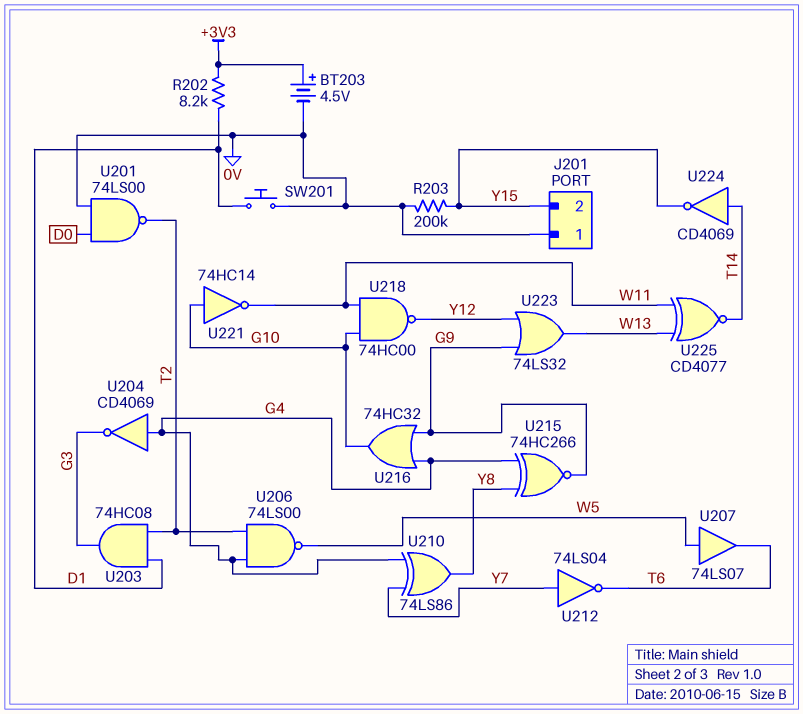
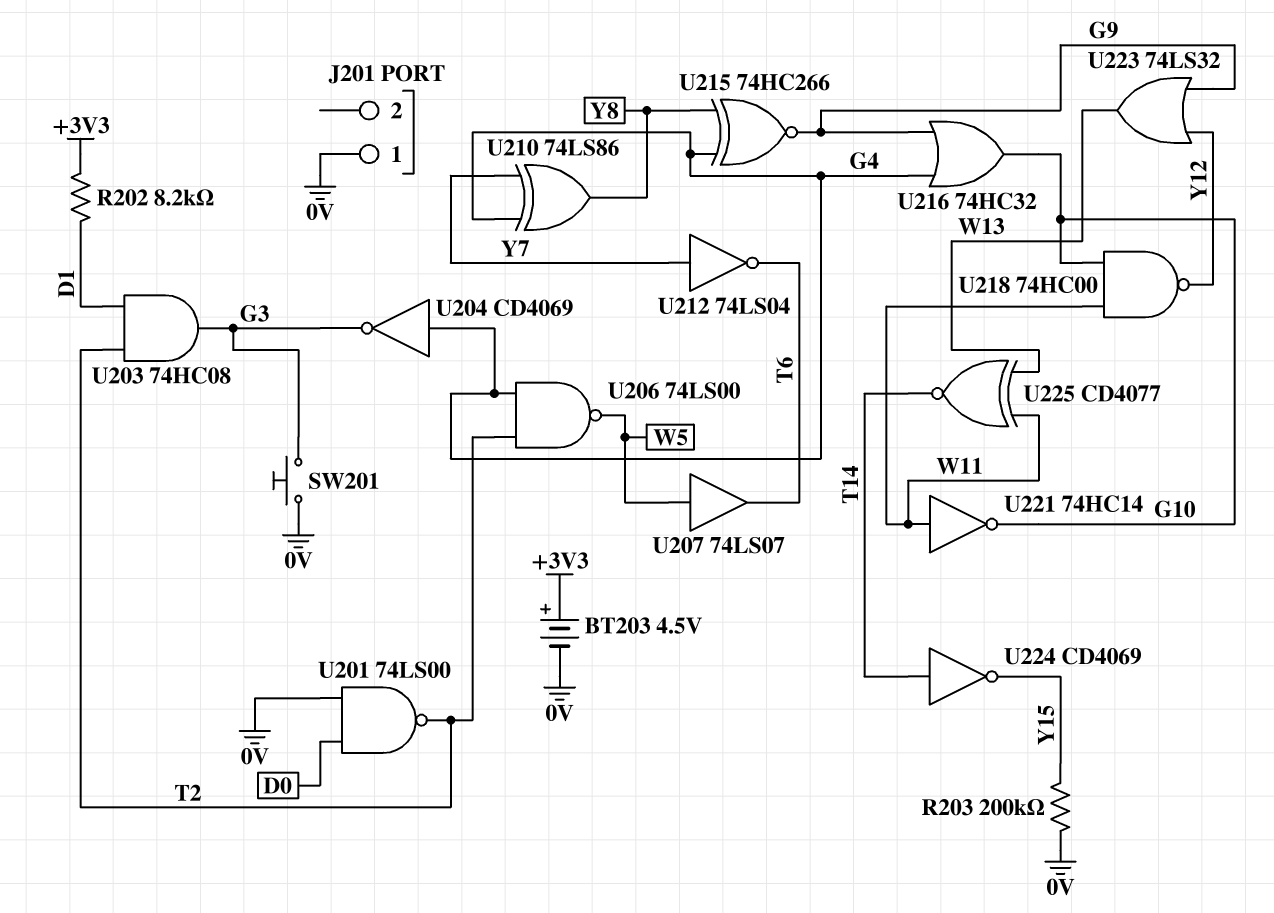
J201 pin 2: Y15 -> none
SW201: button (0V, D1) -> button (0V, G3)
U221: NOT 74HC14 (in G10, out W11) -> NOT 74HC14 (in W11, out G10)

